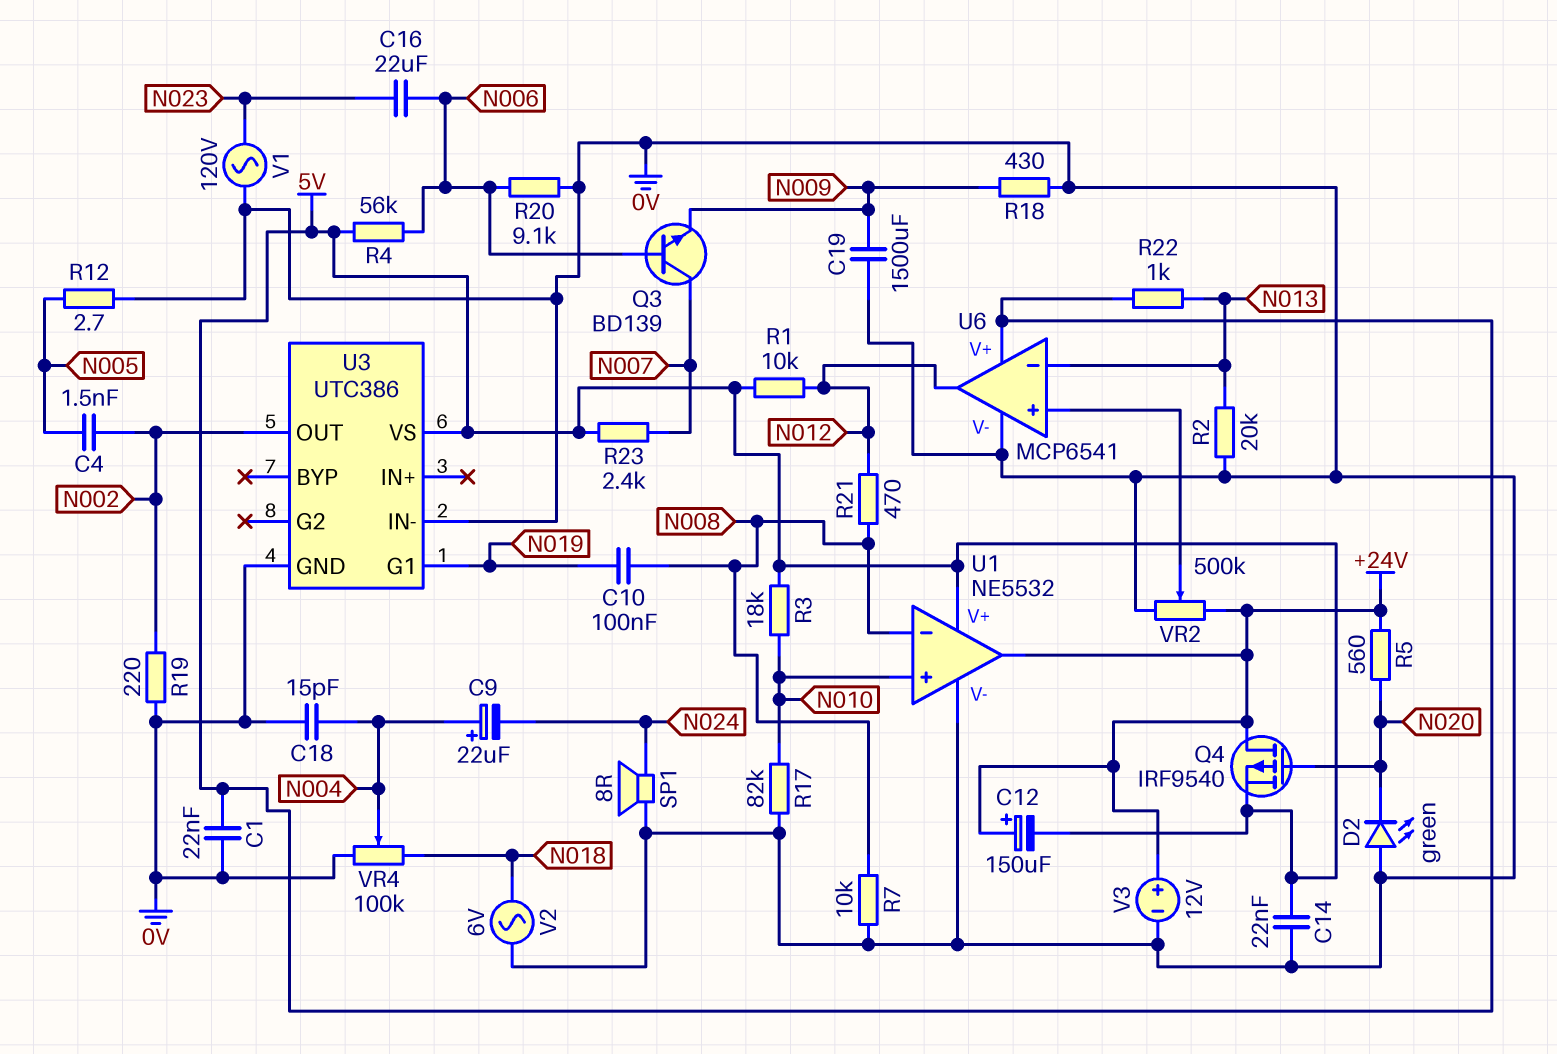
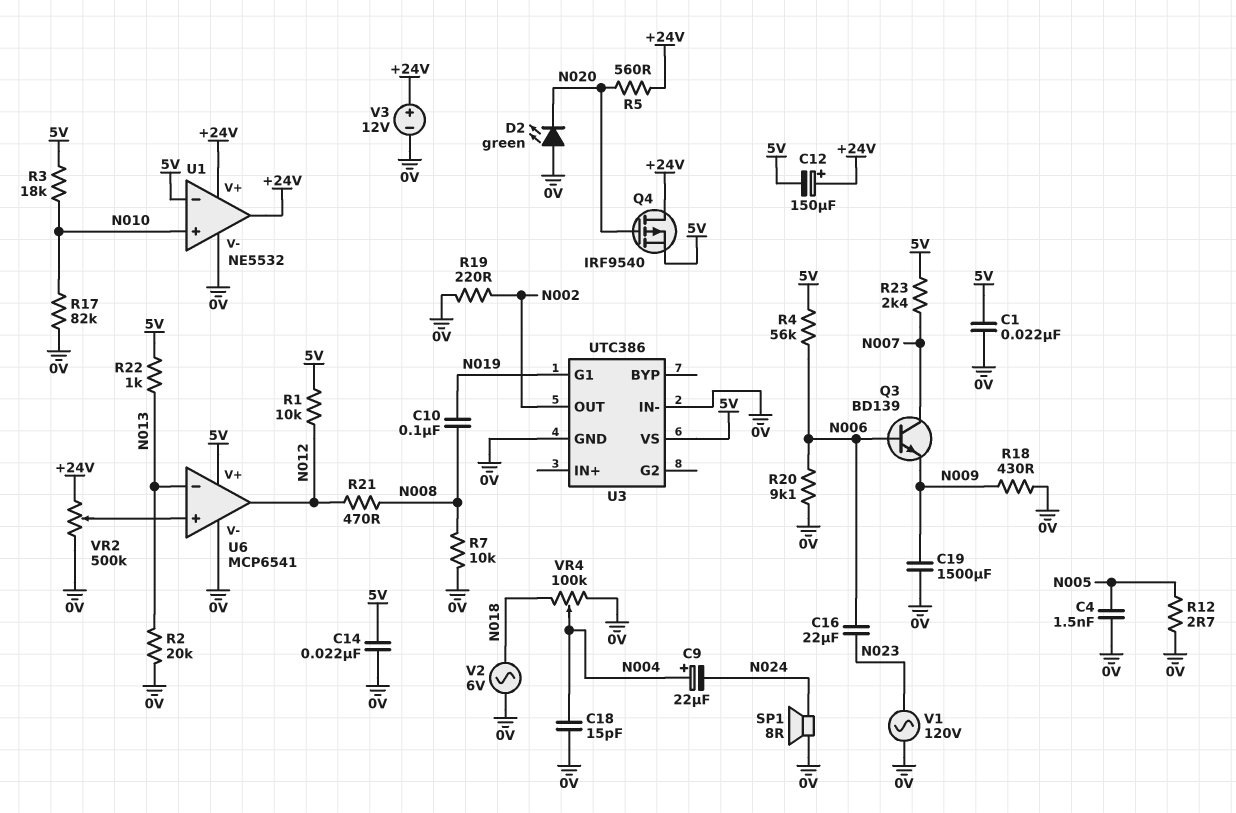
C4: 1.5nF (N002, N005) -> 1.5nF (0V, N005)
U1 pin V+: 5V -> +24V
U1 pin in-: N008 -> 5V

